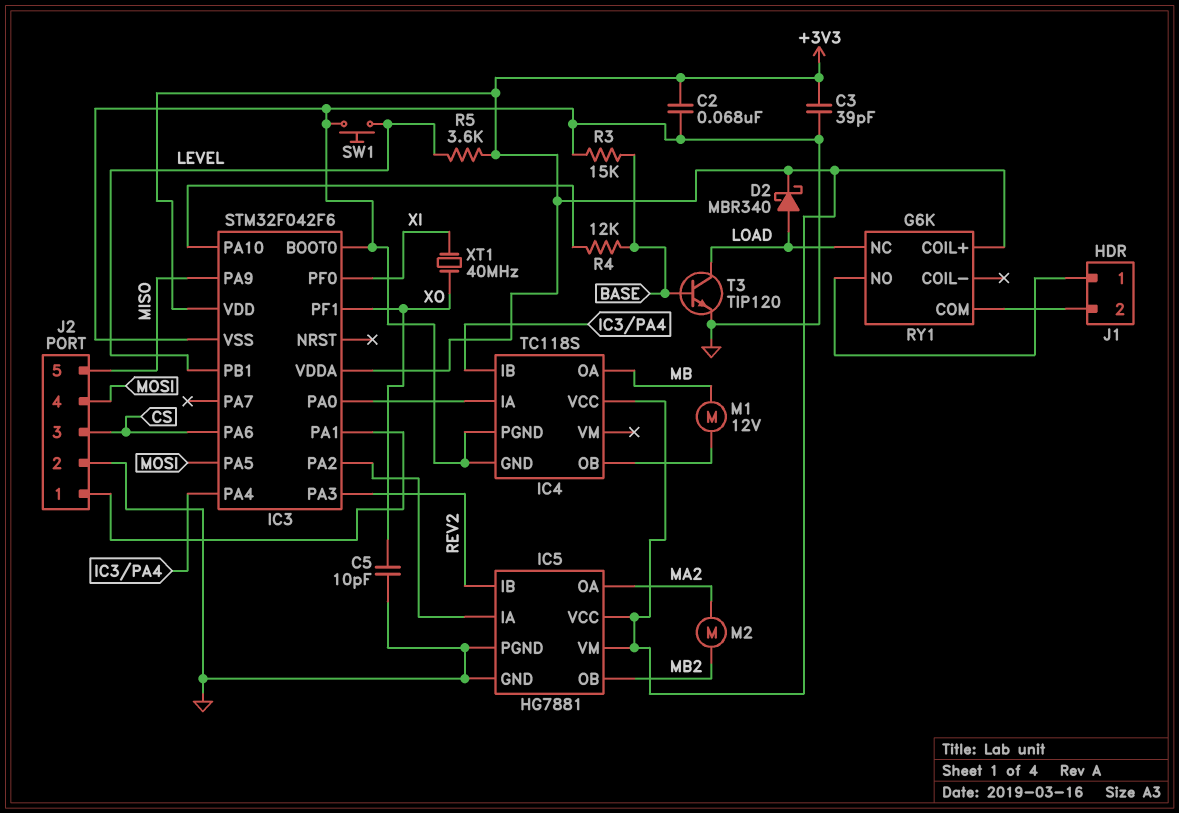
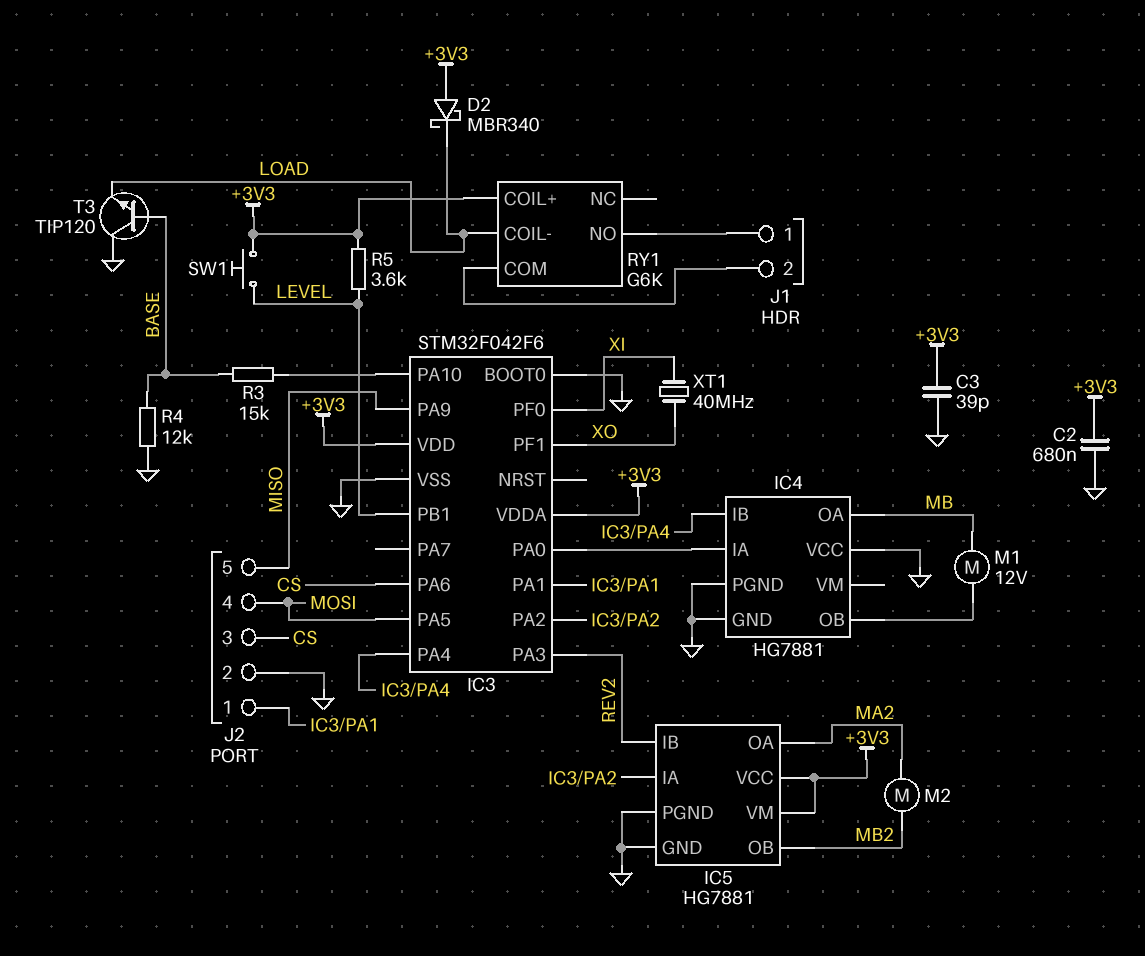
C2: 68nF (+3V3, GND) -> 680nF (+3V3, GND)
C5: 10pF (GND, XO) -> none
D2: schottky MBR340 (A LOAD, K +3V3) -> schottky MBR340 (A +3V3, K LOAD)
IC4: TC118S -> HG7881
IC4 pin VCC: +3V3 -> GND
R3: 15k (BASE, GND) -> 15k (BASE, IC3/PA10)
R4: 12k (BASE, IC3/PA10) -> 12k (BASE, GND)
RY1 pin COIL-: none -> LOAD
RY1 pin NC: LOAD -> none
SW1: button (GND, LEVEL) -> button (+3V3, LEVEL)
T3: NPN TIP120 (B BASE, C LOAD, E GND) -> NPN TIP120 (B BASE, C GND, E LOAD)

